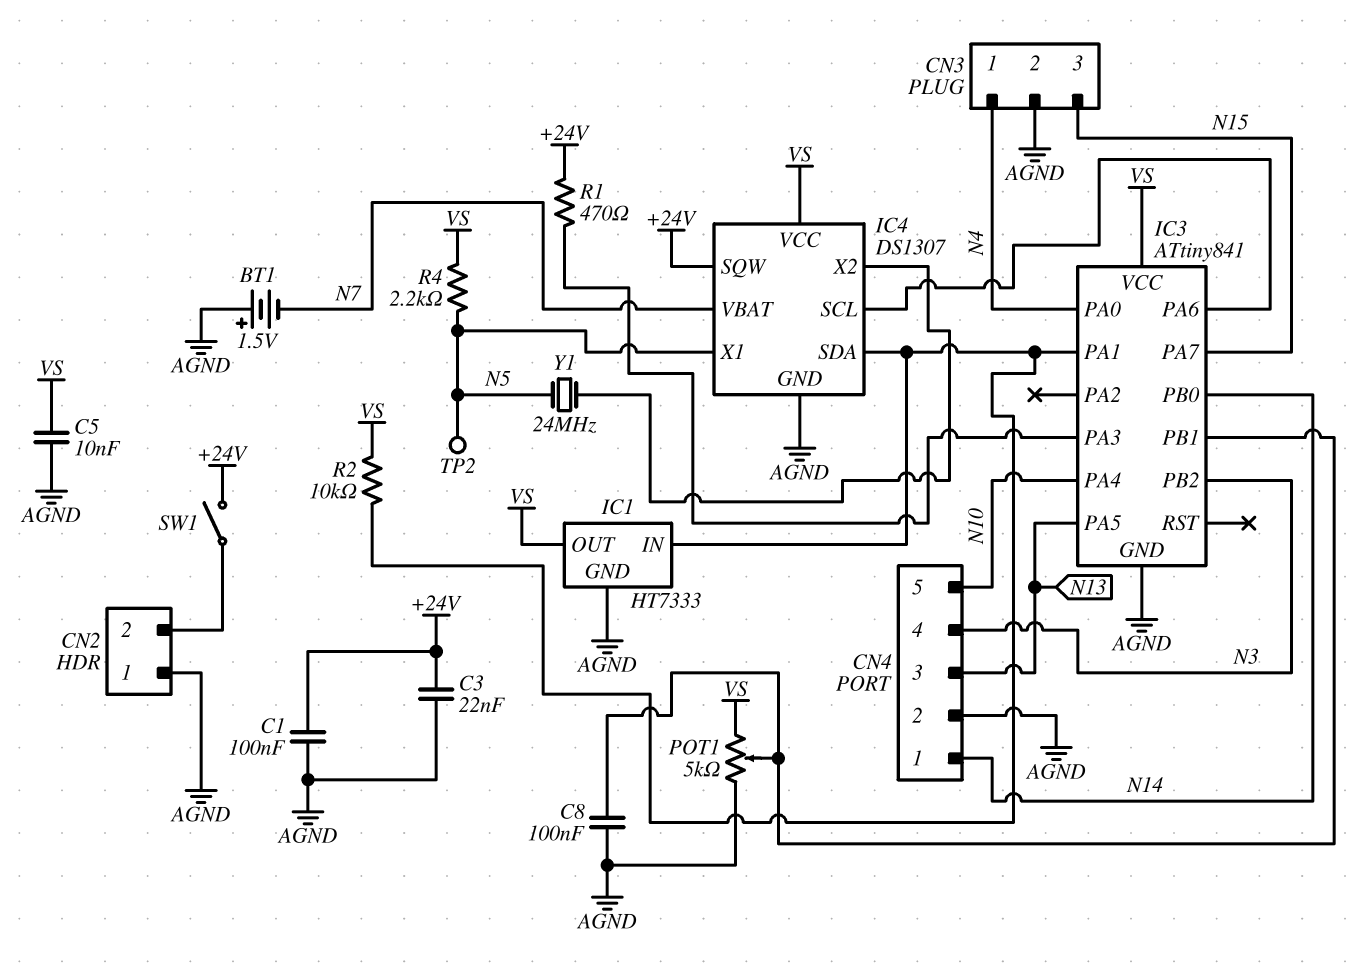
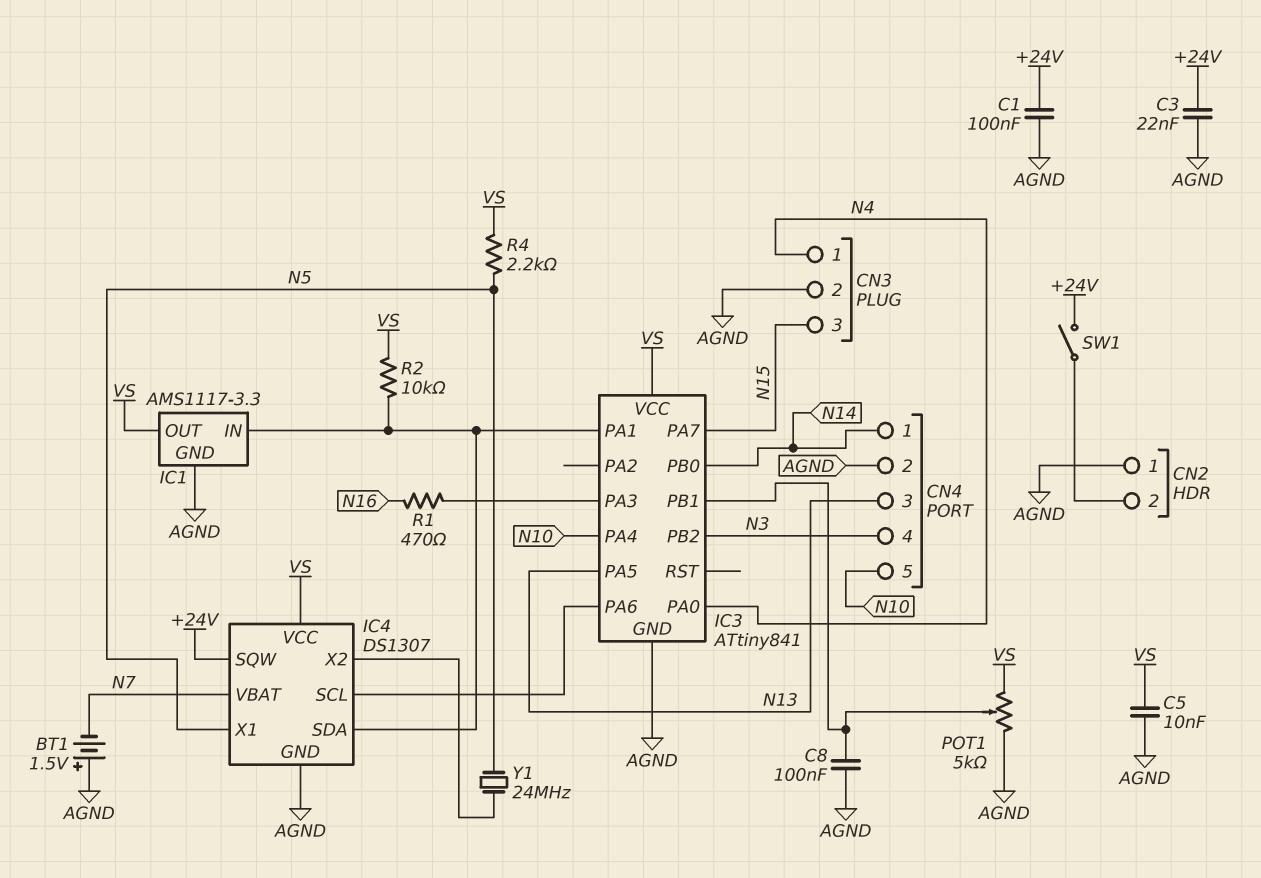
IC1: HT7333 -> AMS1117-3.3
R1: 470 (+24V, IC3/PA3) -> 470 (IC3/PA3, N16)
TP2: test point (N5) -> none

